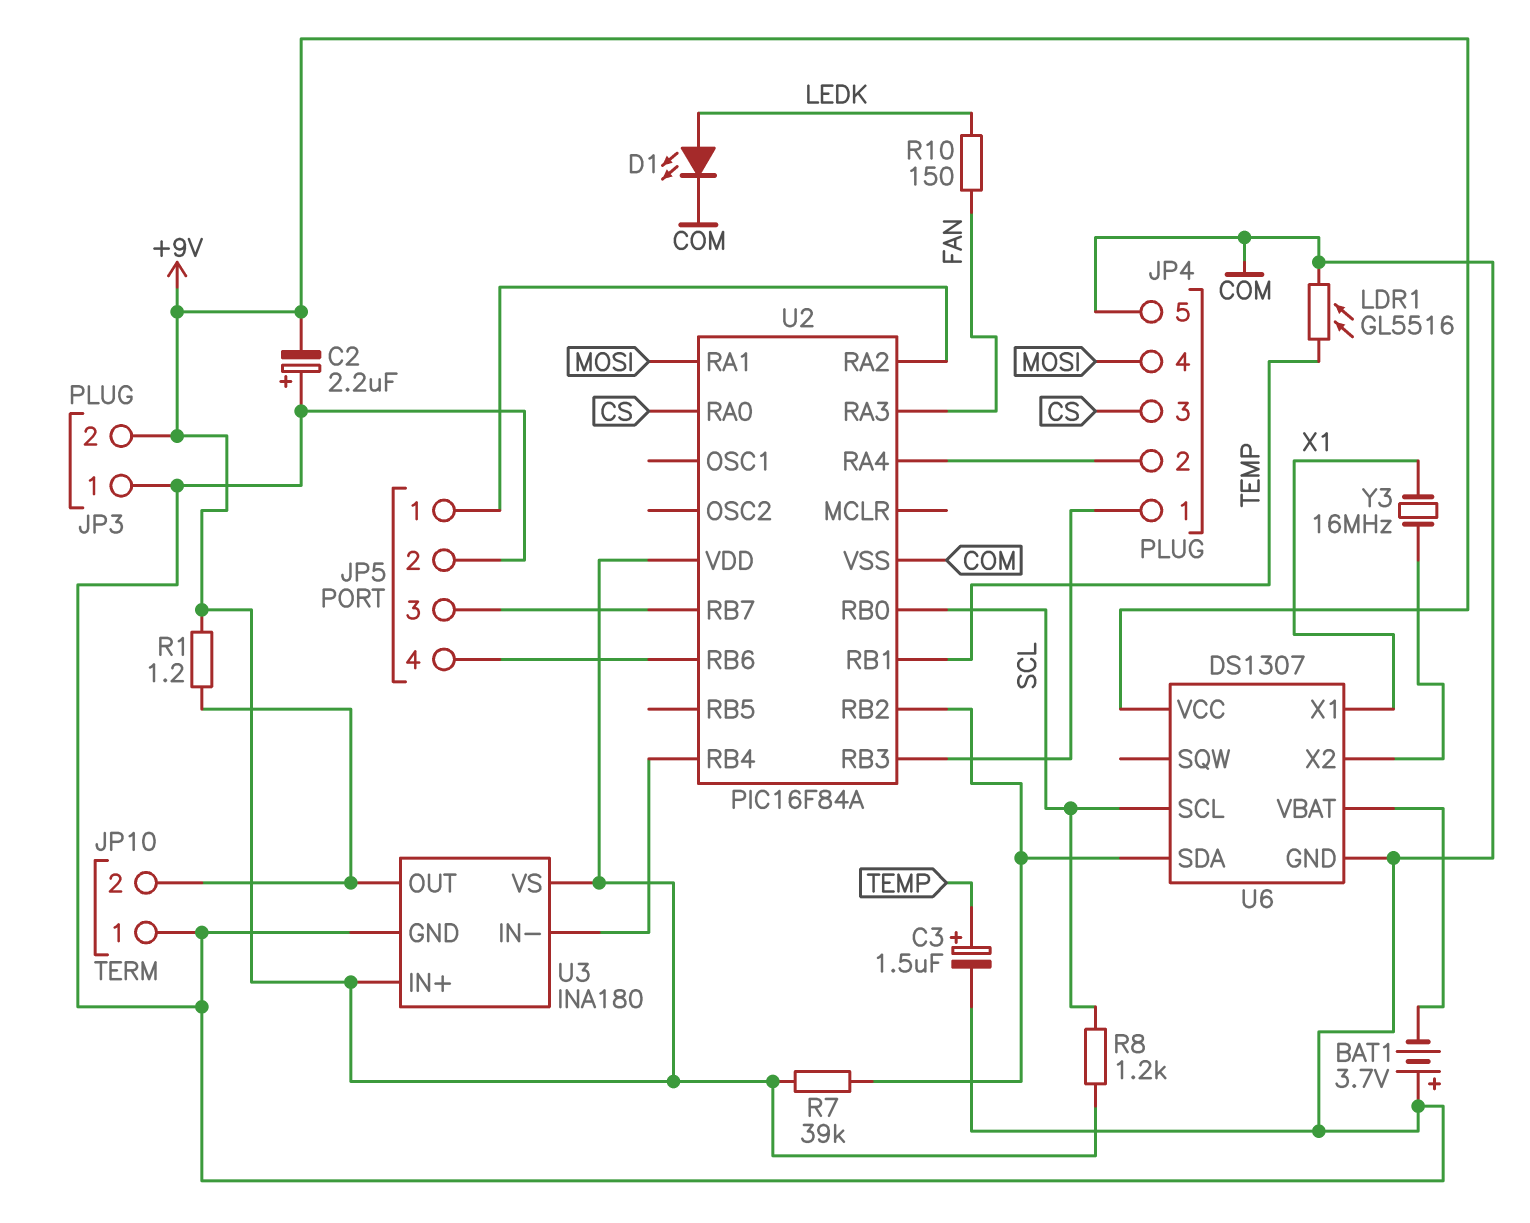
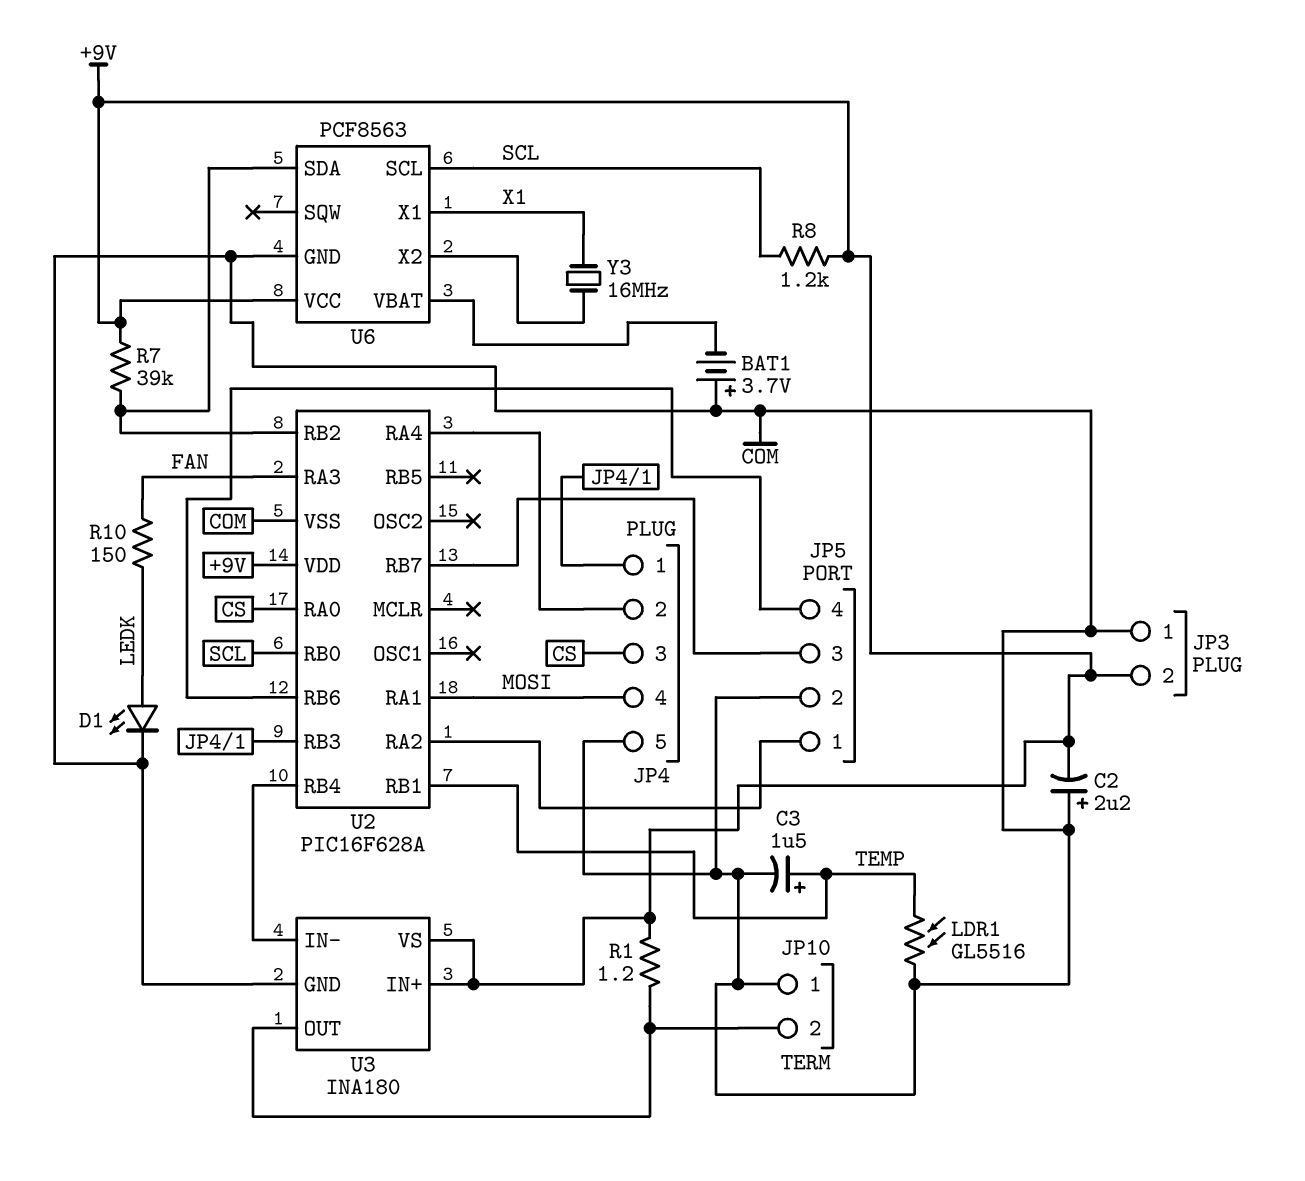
U2: PIC16F84A -> PIC16F628A
U6: DS1307 -> PCF8563

